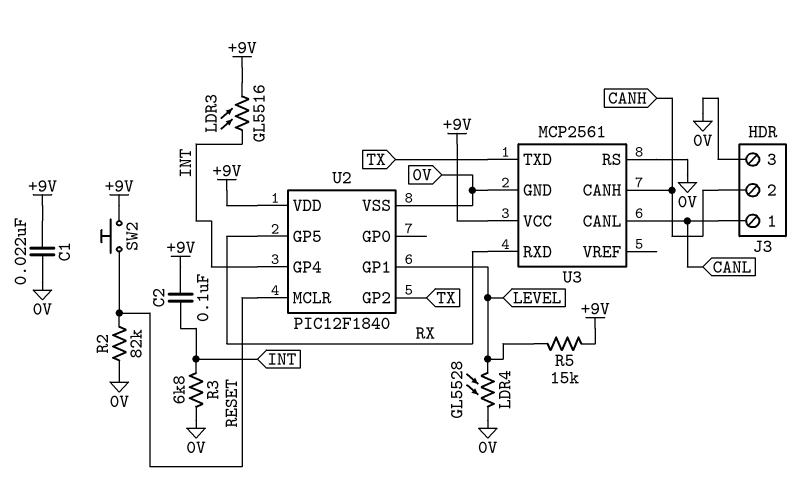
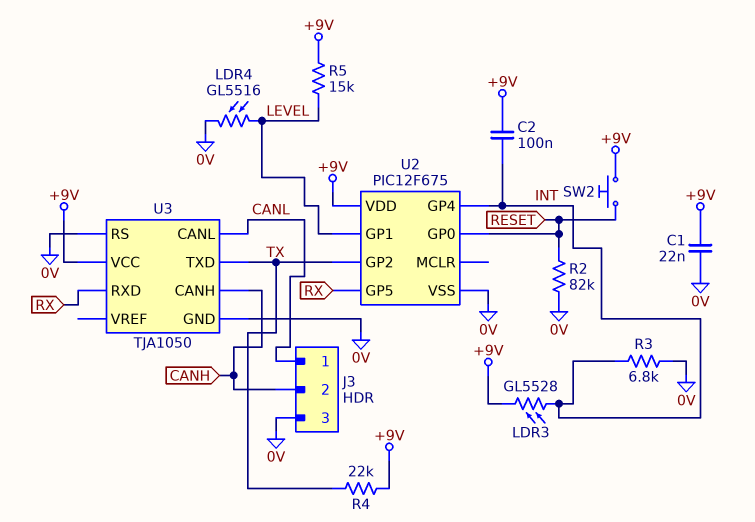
LDR3: GL5516 (+9V, INT) -> GL5528 (+9V, INT)
LDR4: GL5528 (0V, LEVEL) -> GL5516 (0V, LEVEL)
R4: none -> 22k (+9V, TX)
U2: PIC12F1840 -> PIC12F675
U2 pin GP0: none -> RESET
U2 pin MCLR: RESET -> none
U3: MCP2561 -> TJA1050

